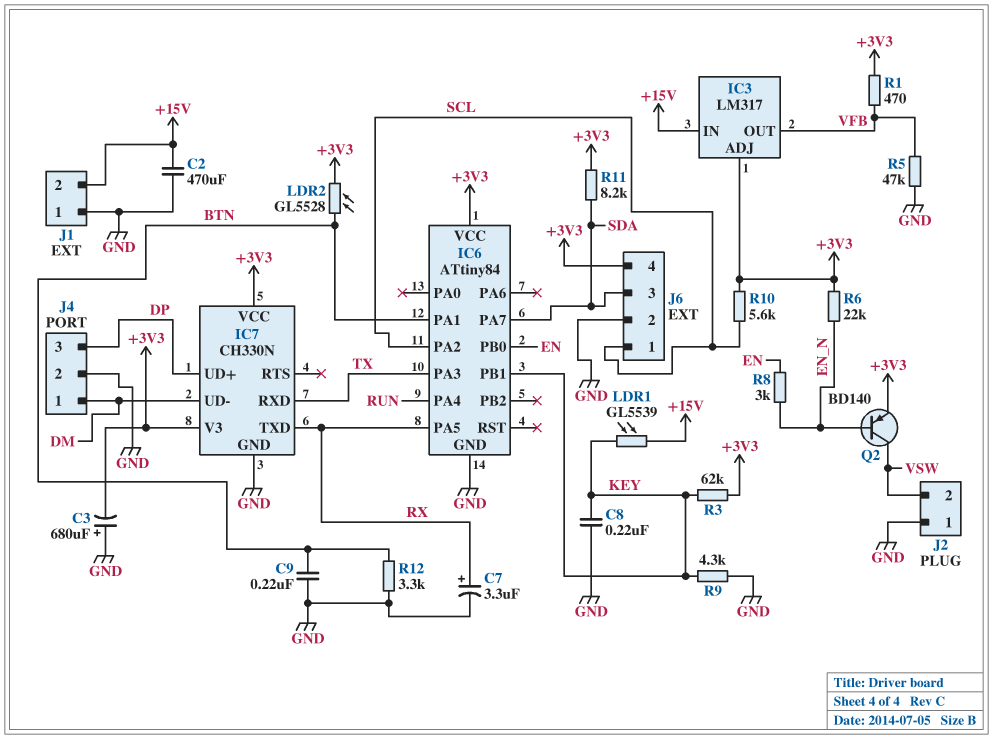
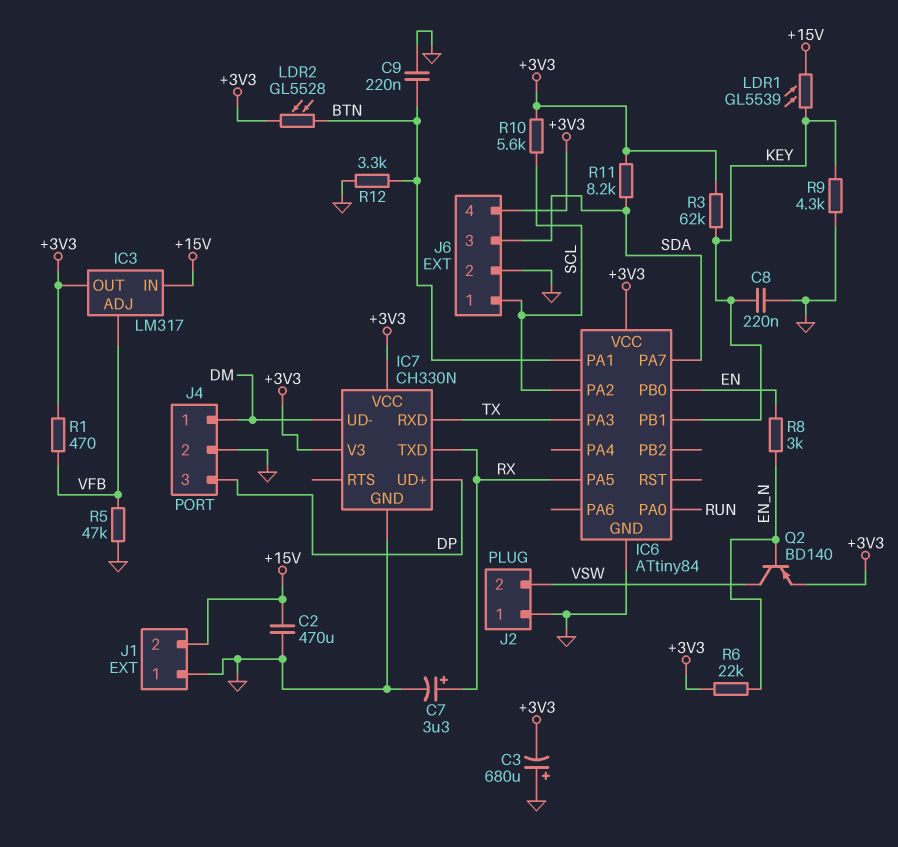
IC3 pin ADJ: +3V3 -> VFB
IC3 pin OUT: VFB -> +3V3
IC6 pin PA0: none -> RUN
IC6 pin PA4: RUN -> none

